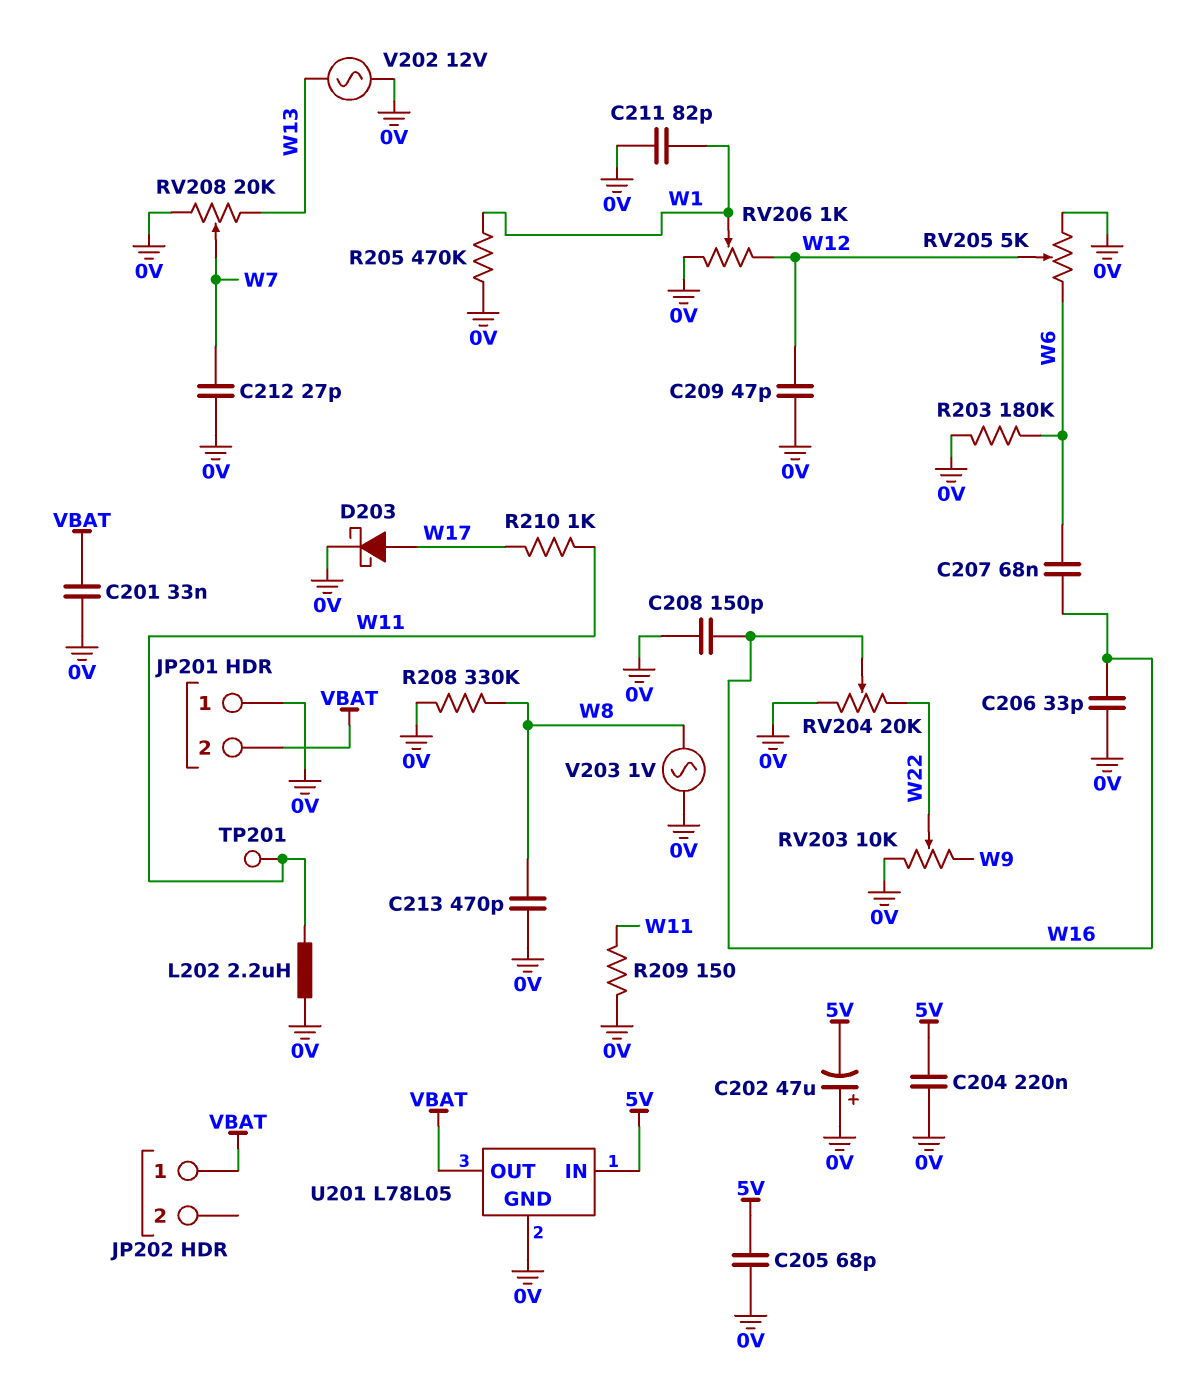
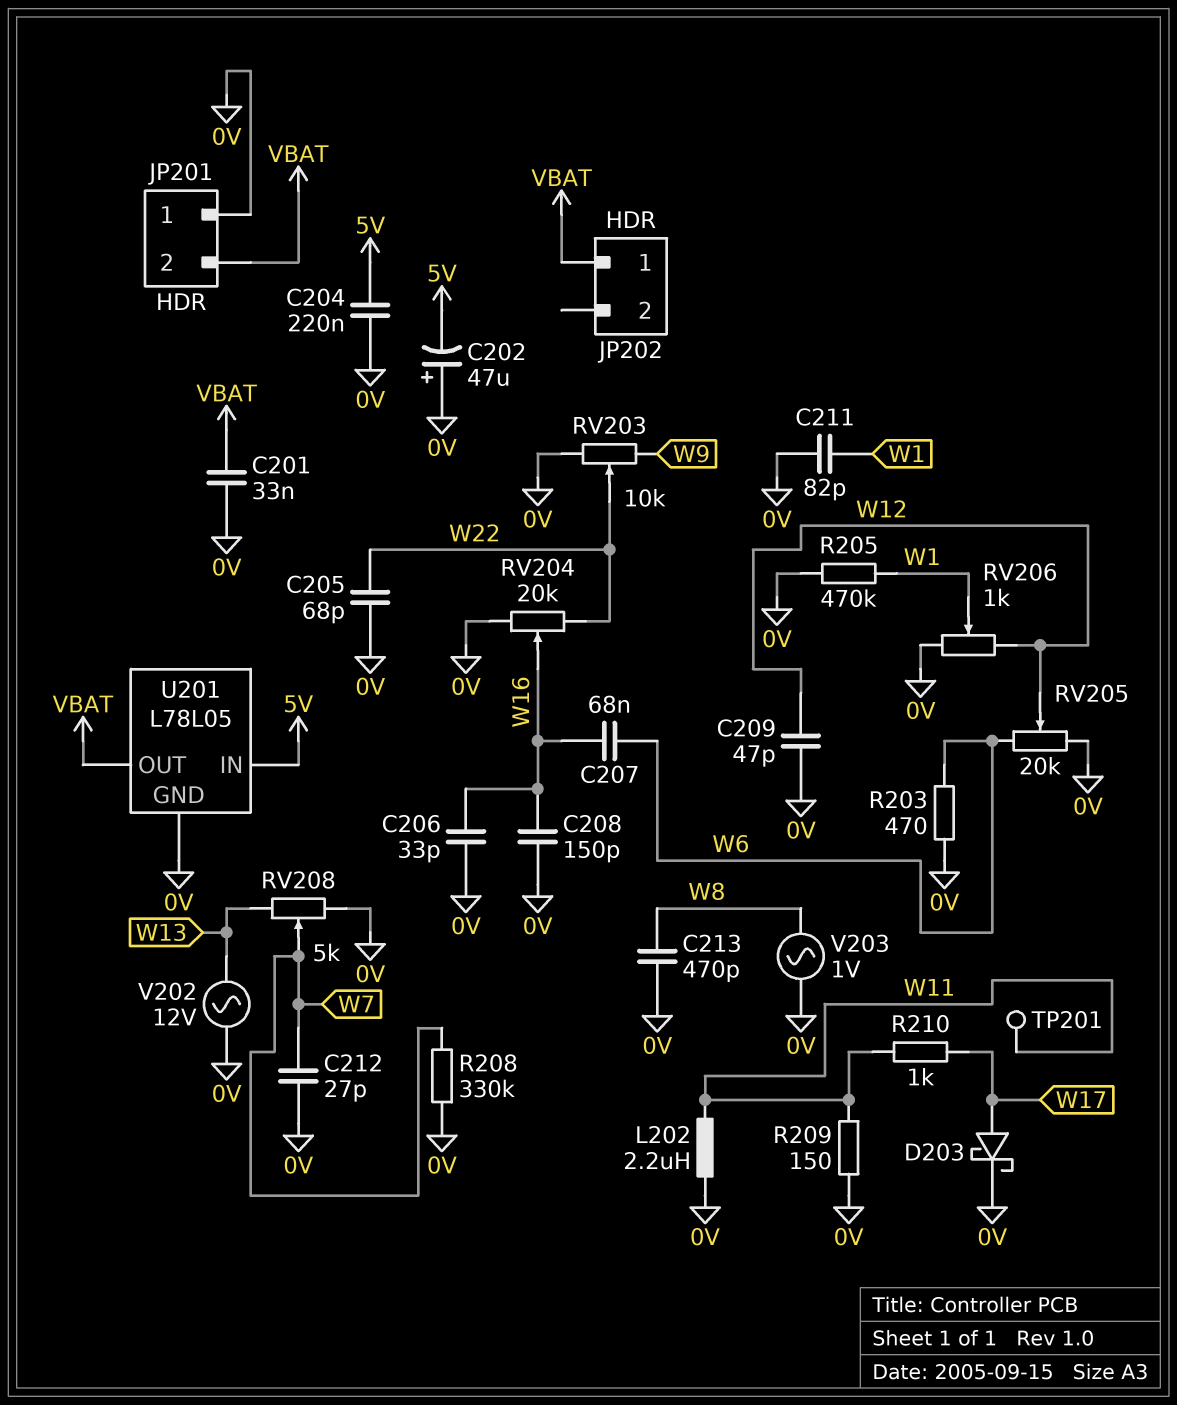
C205: 68pF (0V, 5V) -> 68pF (0V, W22)
R203: 180k (0V, W6) -> 470 (0V, W6)
R208: 330k (0V, W8) -> 330k (0V, W7)
RV205: 5k (0V, W6, wiper W12) -> 20k (0V, W6, wiper W12)
RV208: 20k (0V, W13, wiper W7) -> 5k (0V, W13, wiper W7)

